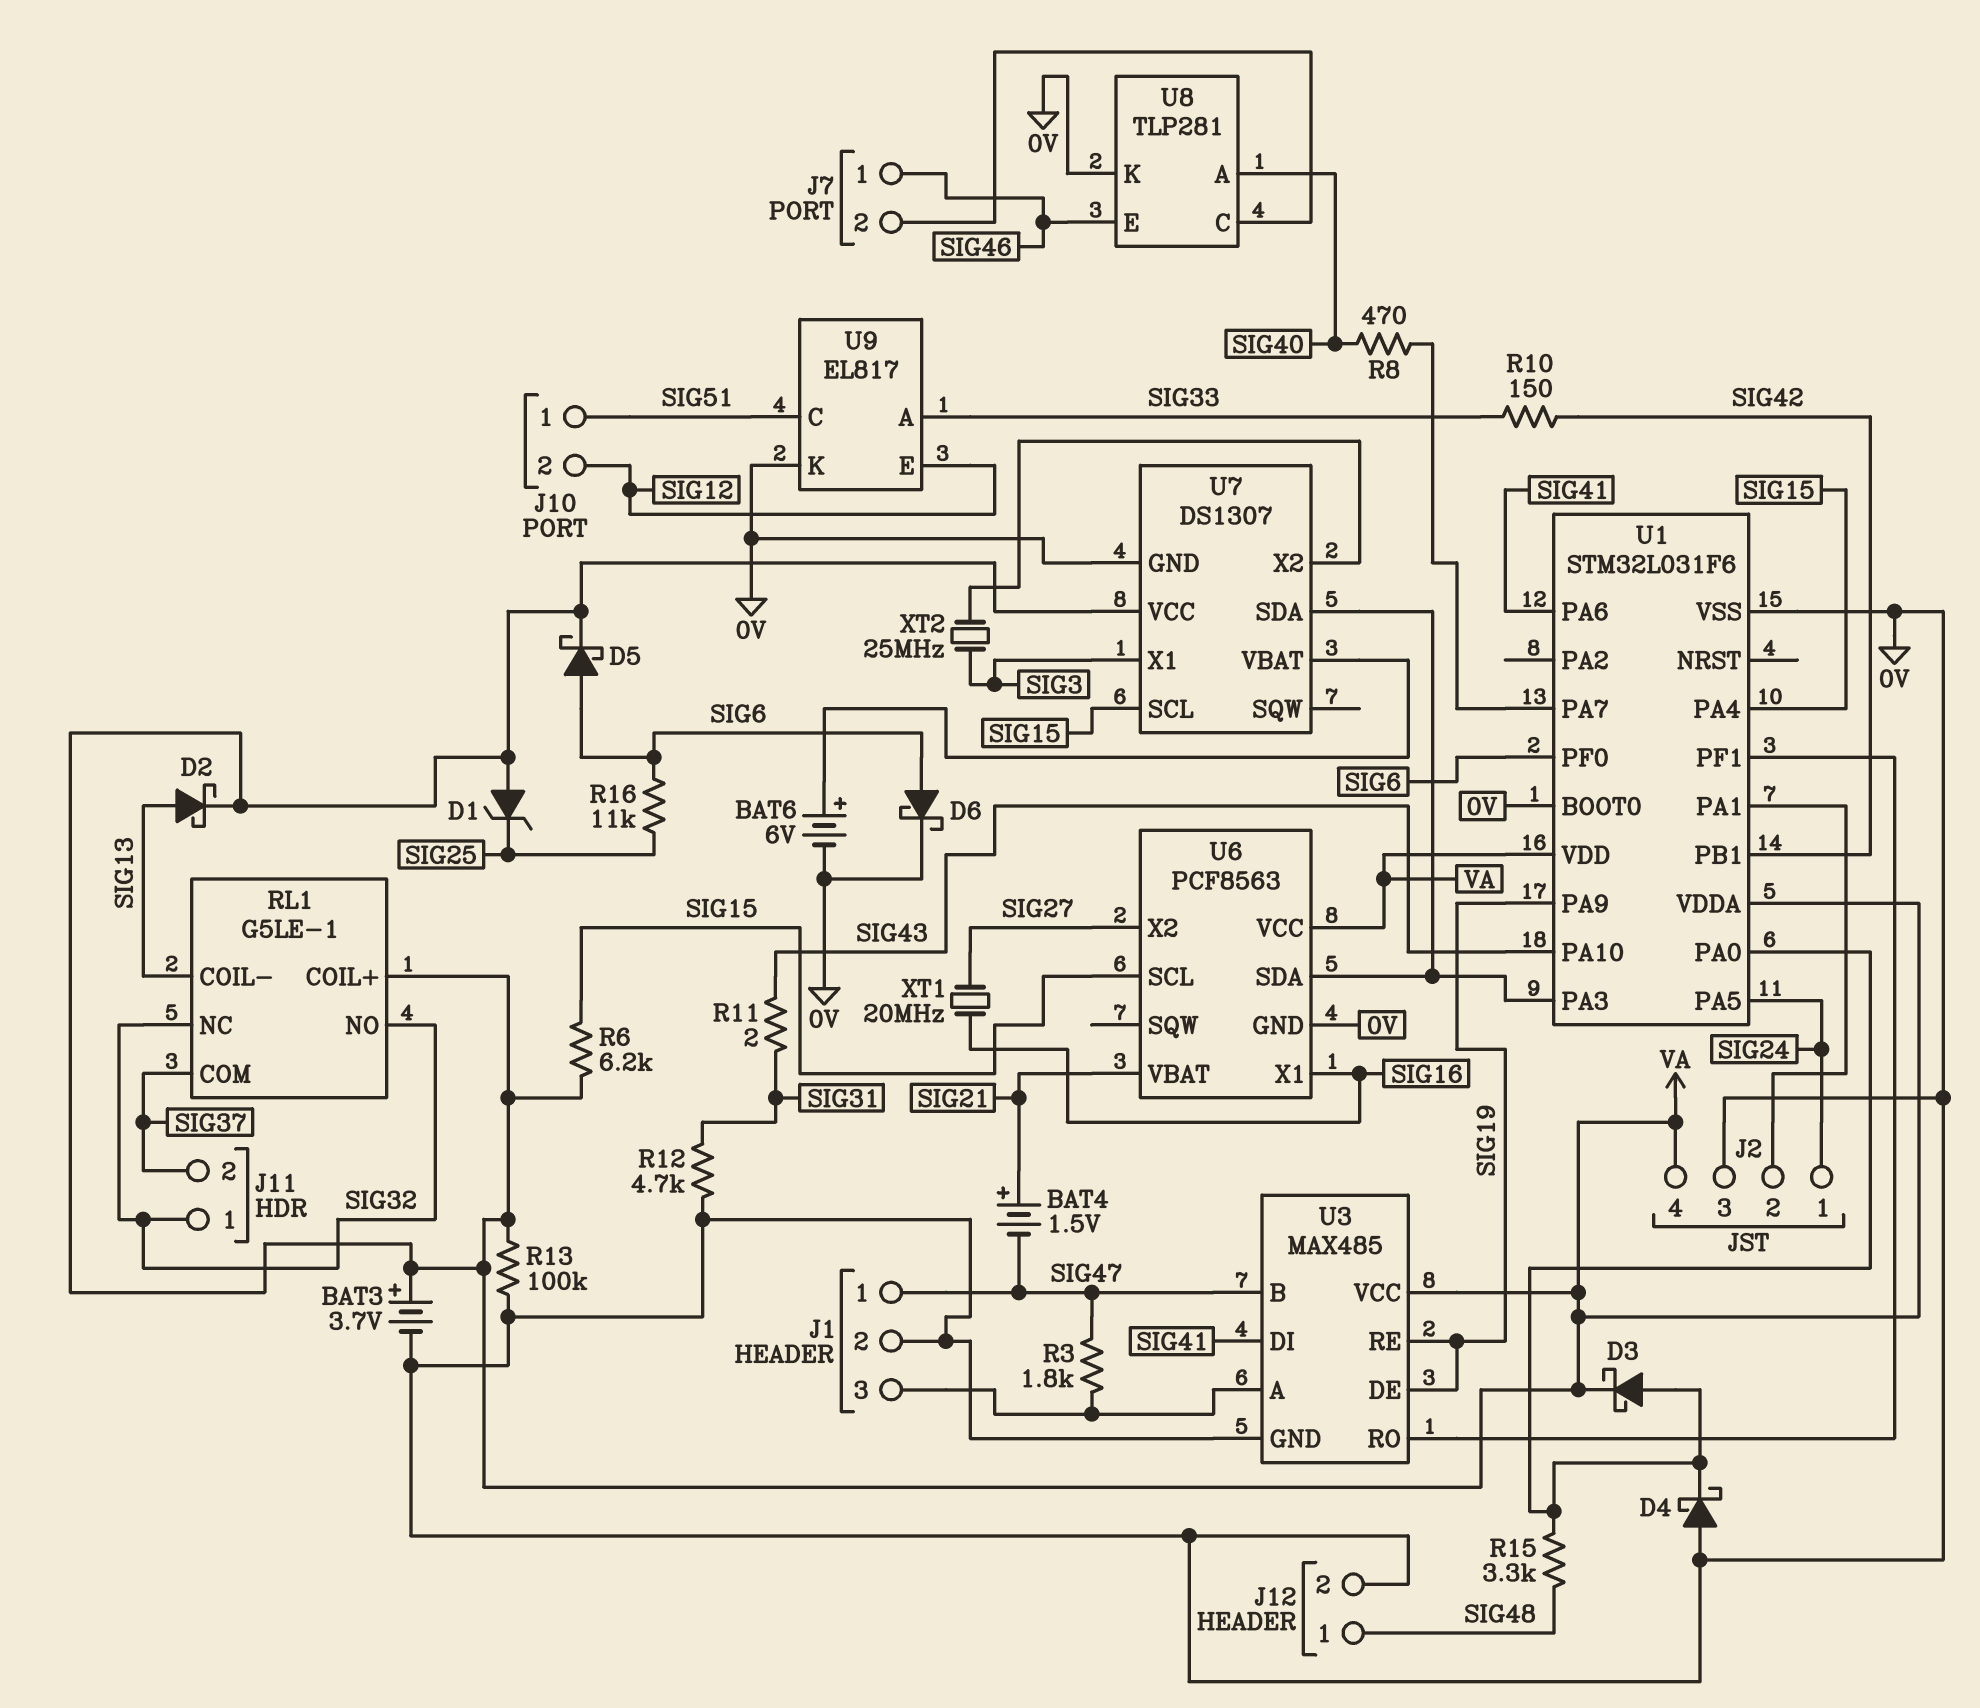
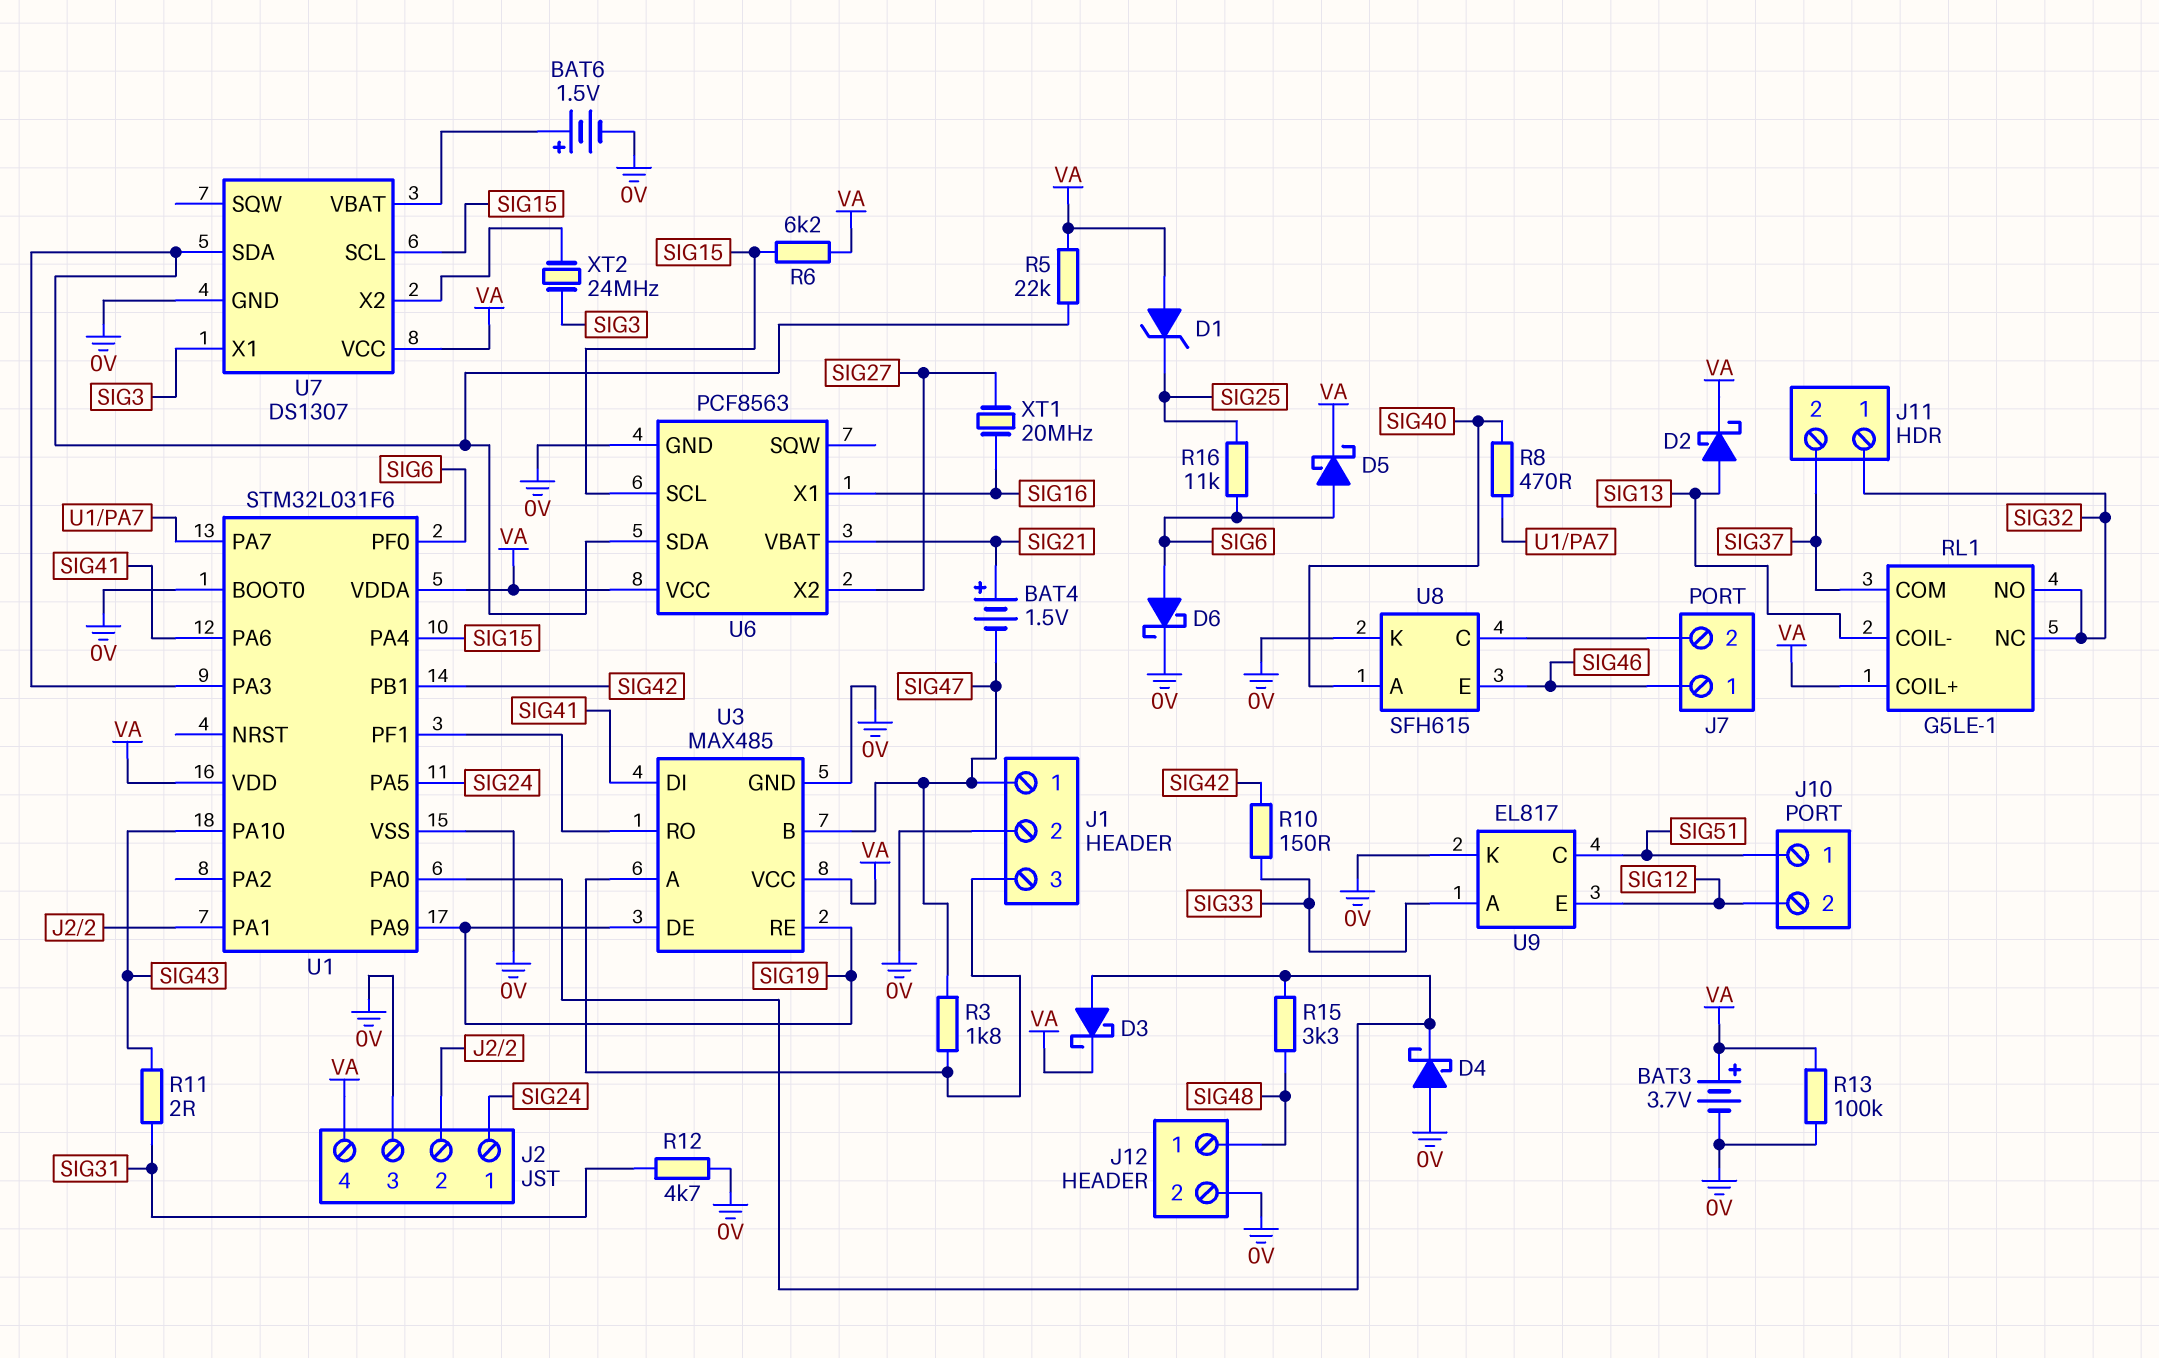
BAT6: 6V (plus U7/VBAT, minus 0V) -> 1.5V (plus U7/VBAT, minus 0V)
R5: none -> 22k (U1/PA3, VA)
U8: TLP281 -> SFH615
XT2: 25MHz (SIG3, U7/X2) -> 24MHz (SIG3, U7/X2)

